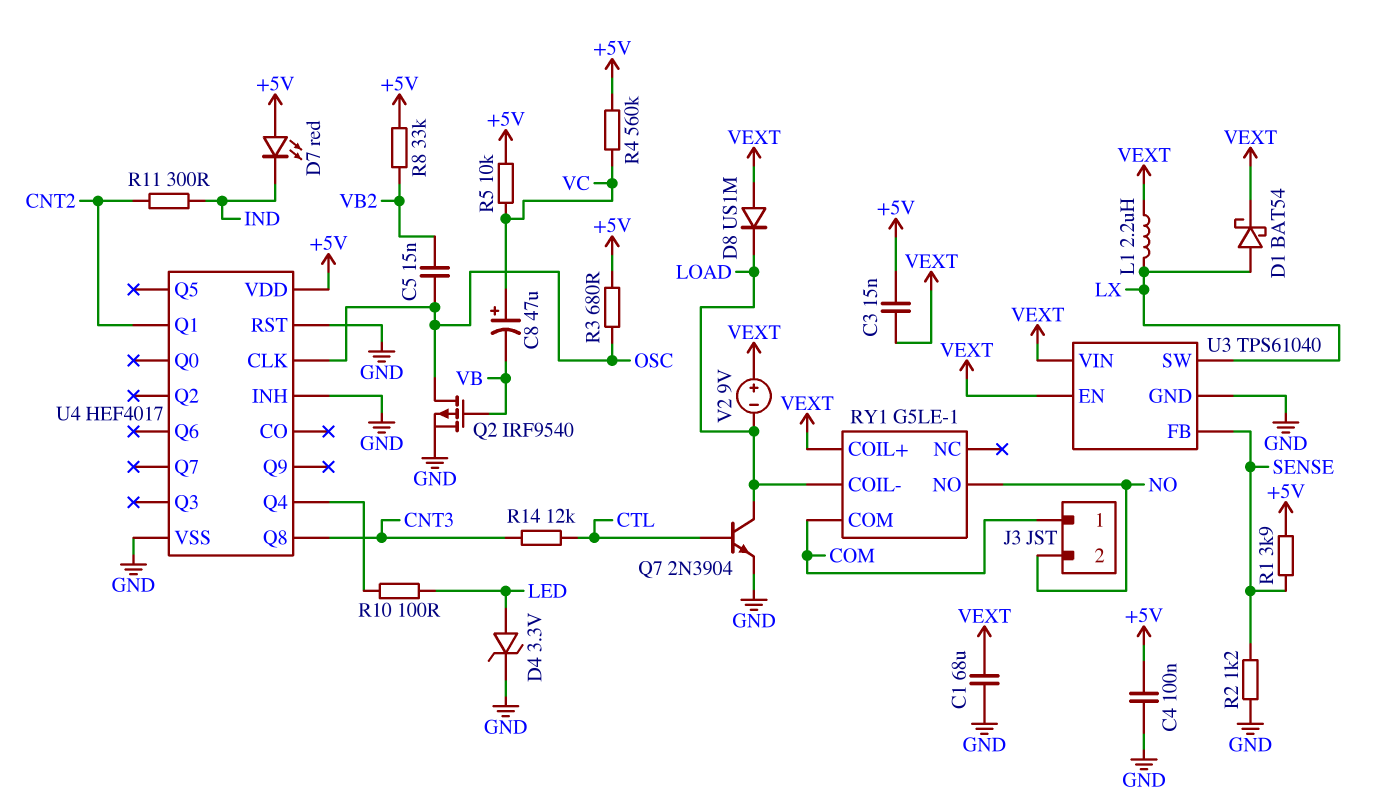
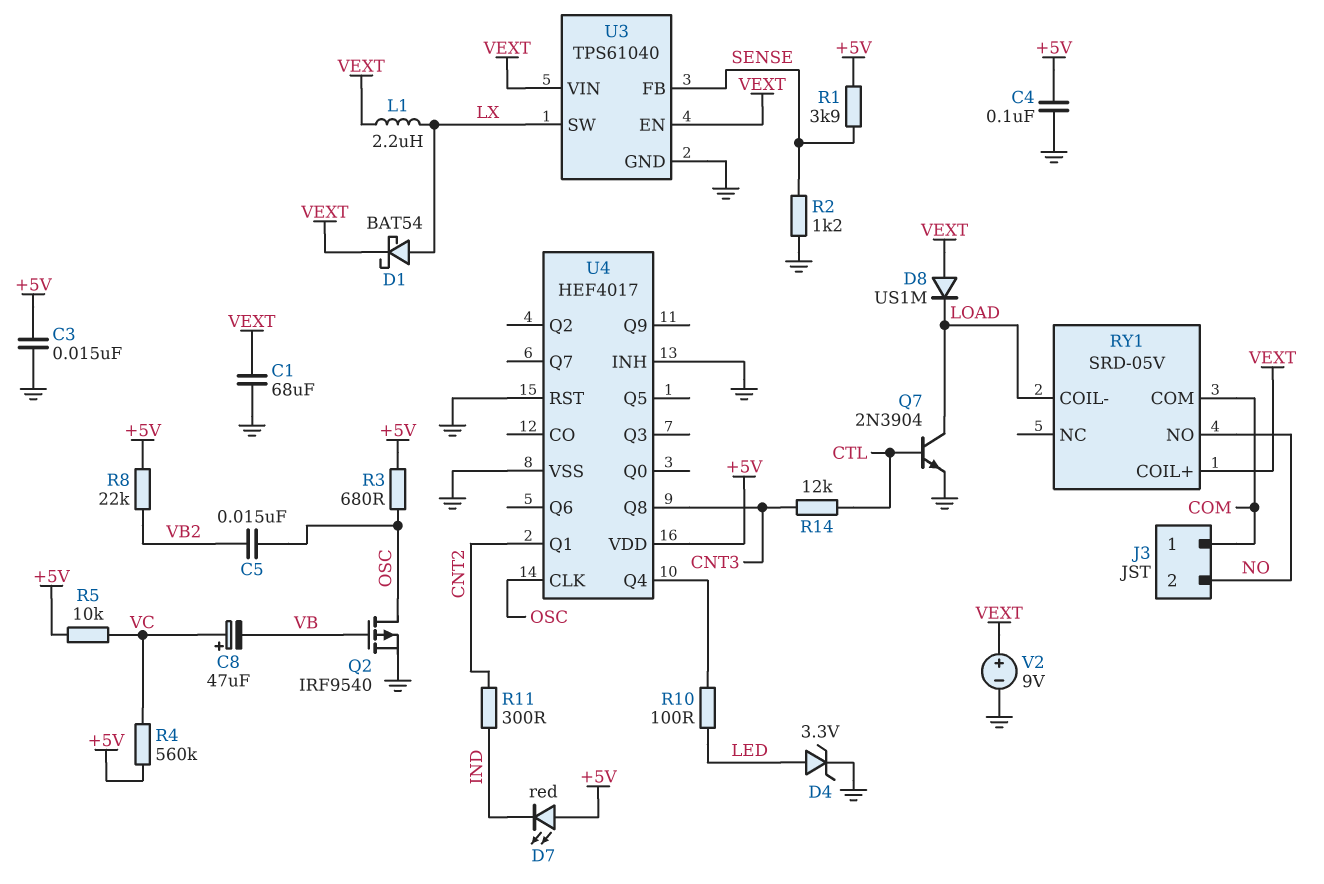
C3: 15nF (+5V, VEXT) -> 15nF (+5V, GND)
R8: 33k (+5V, VB2) -> 22k (+5V, VB2)
RY1: G5LE-1 -> SRD-05V
V2: 9V (plus VEXT, minus LOAD) -> 9V (plus VEXT, minus GND)

